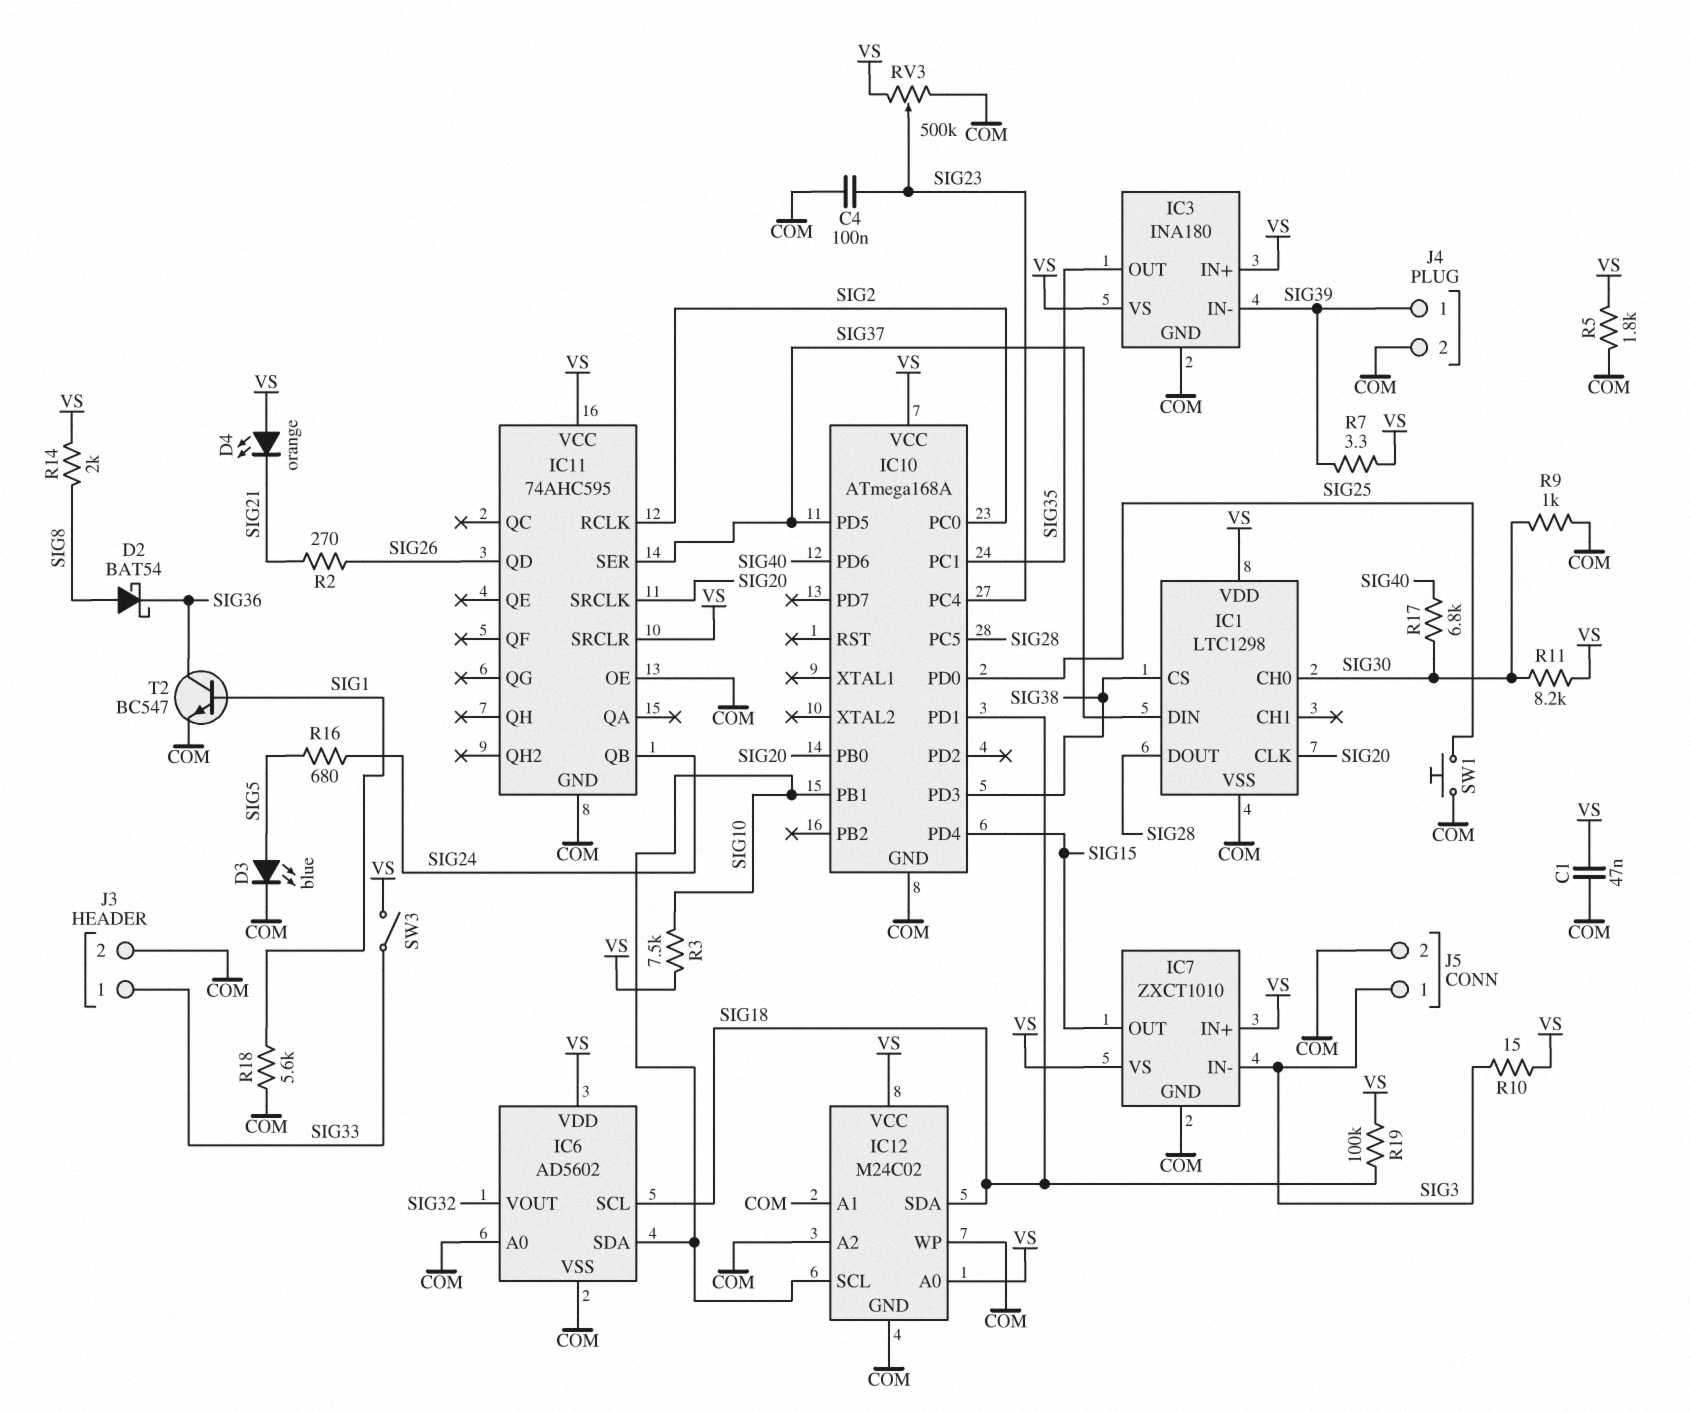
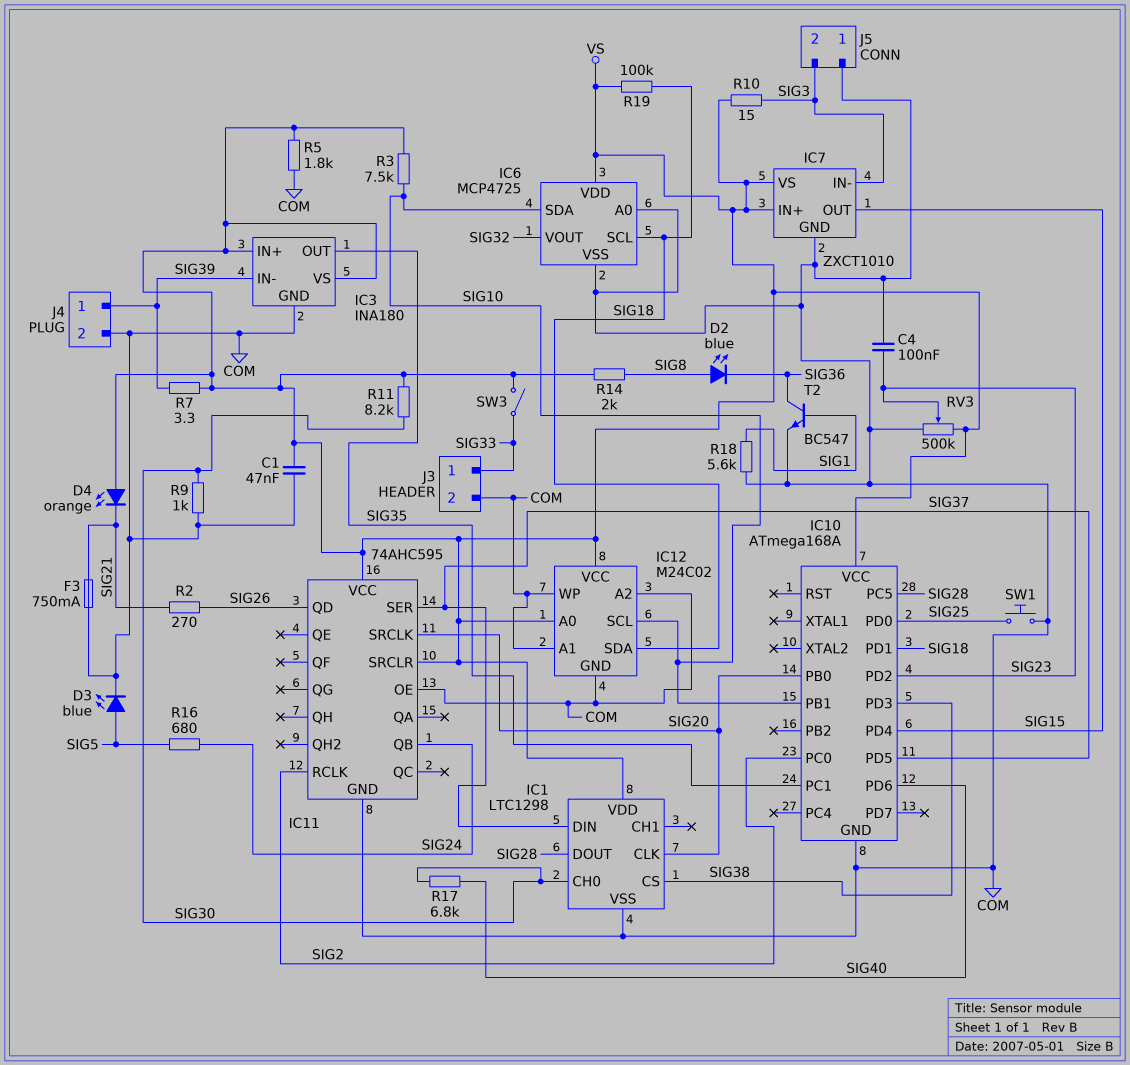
D2: schottky BAT54 (A SIG8, K SIG36) -> LED blue (A SIG8, K SIG36)
F3: none -> 750mA (COM, SIG21)
IC6: AD5602 -> MCP4725
IC10 pin PC4: SIG23 -> none
IC10 pin PD2: none -> SIG23
J5 pin 1: SIG3 -> COM
J5 pin 2: COM -> SIG3

